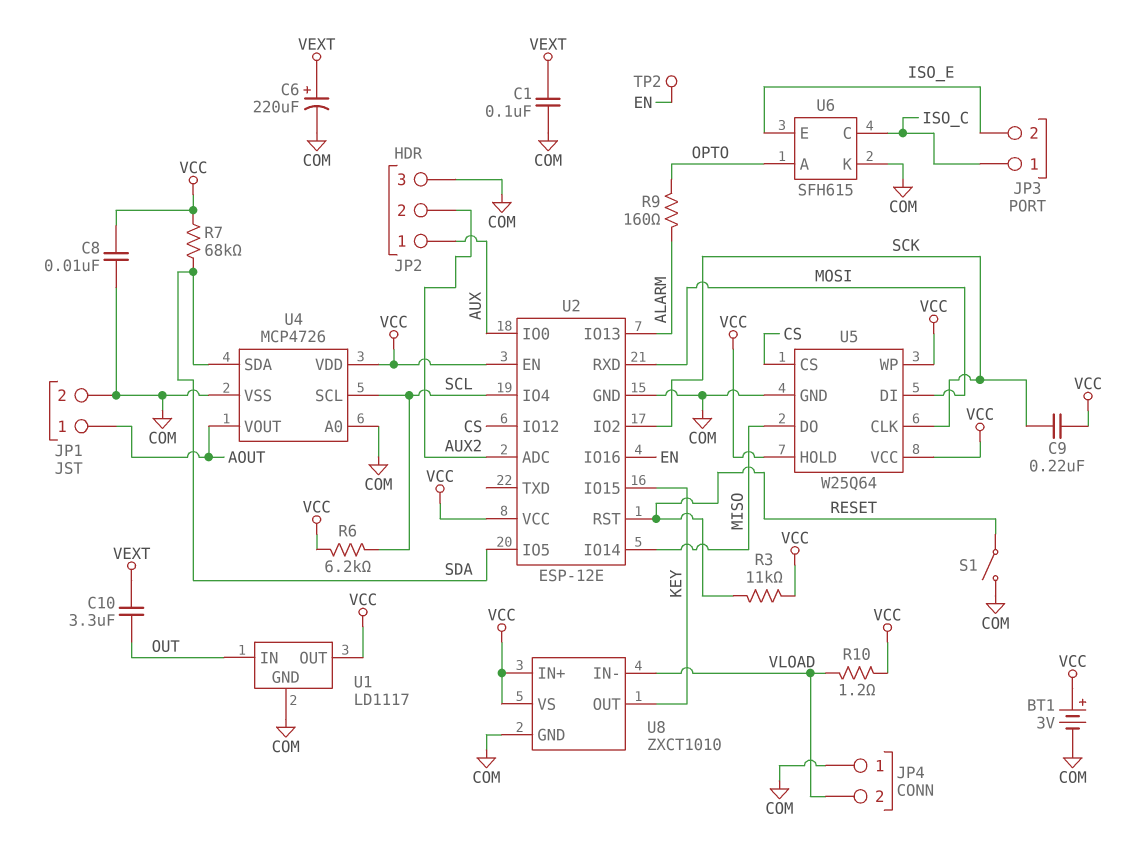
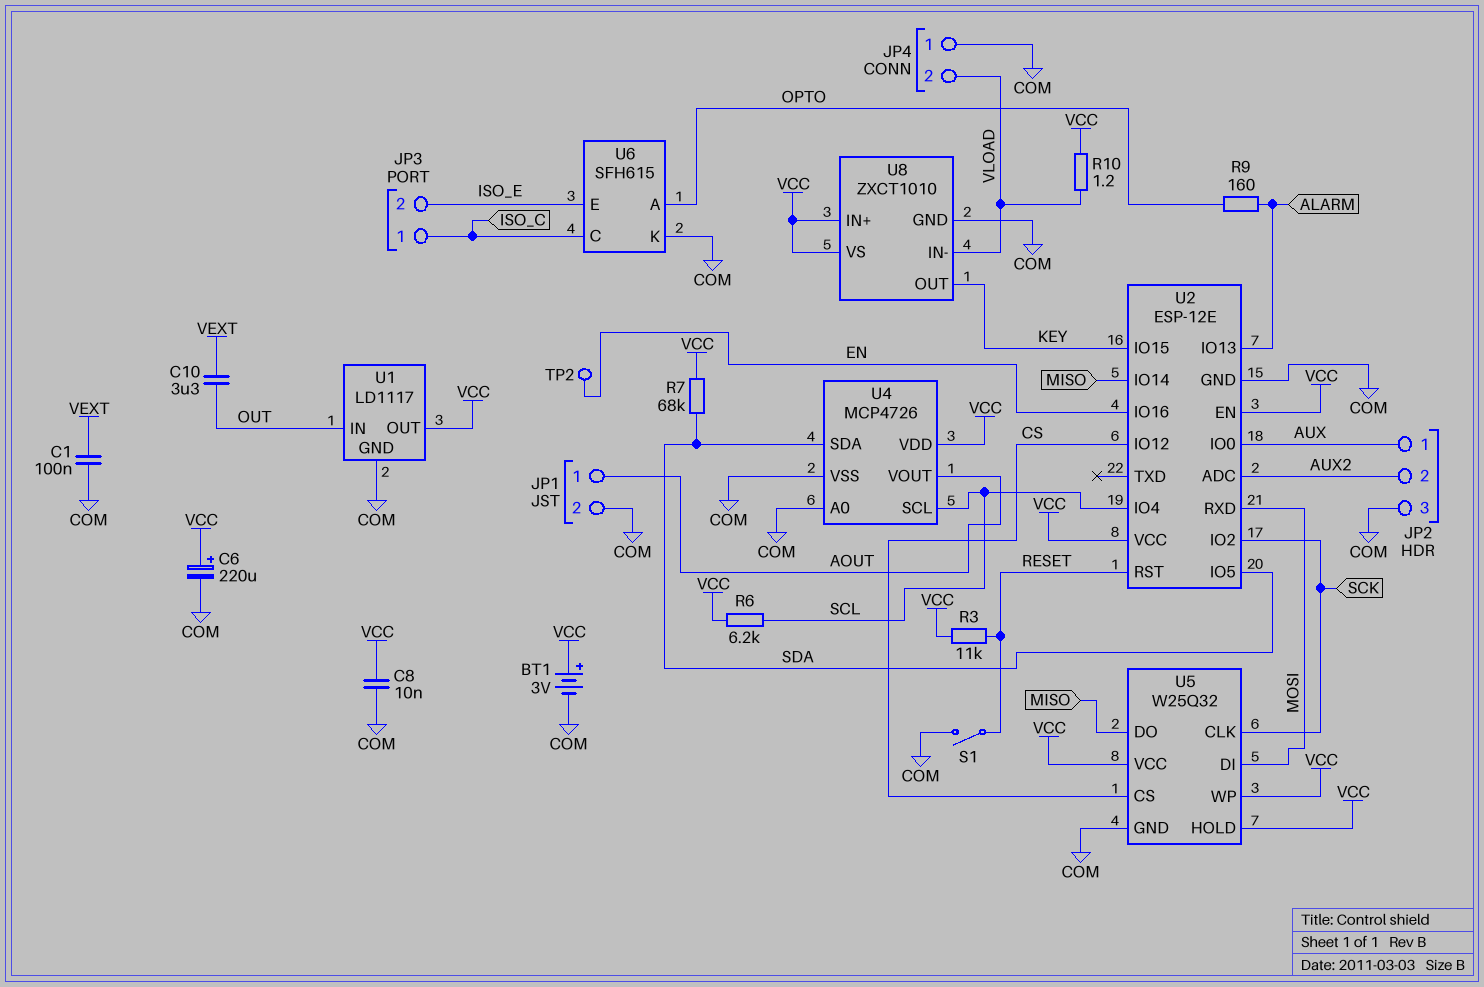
C6: 220uF (plus VEXT, minus COM) -> 220uF (plus VCC, minus COM)
C9: 220nF (SCK, VCC) -> none
U5: W25Q64 -> W25Q32

